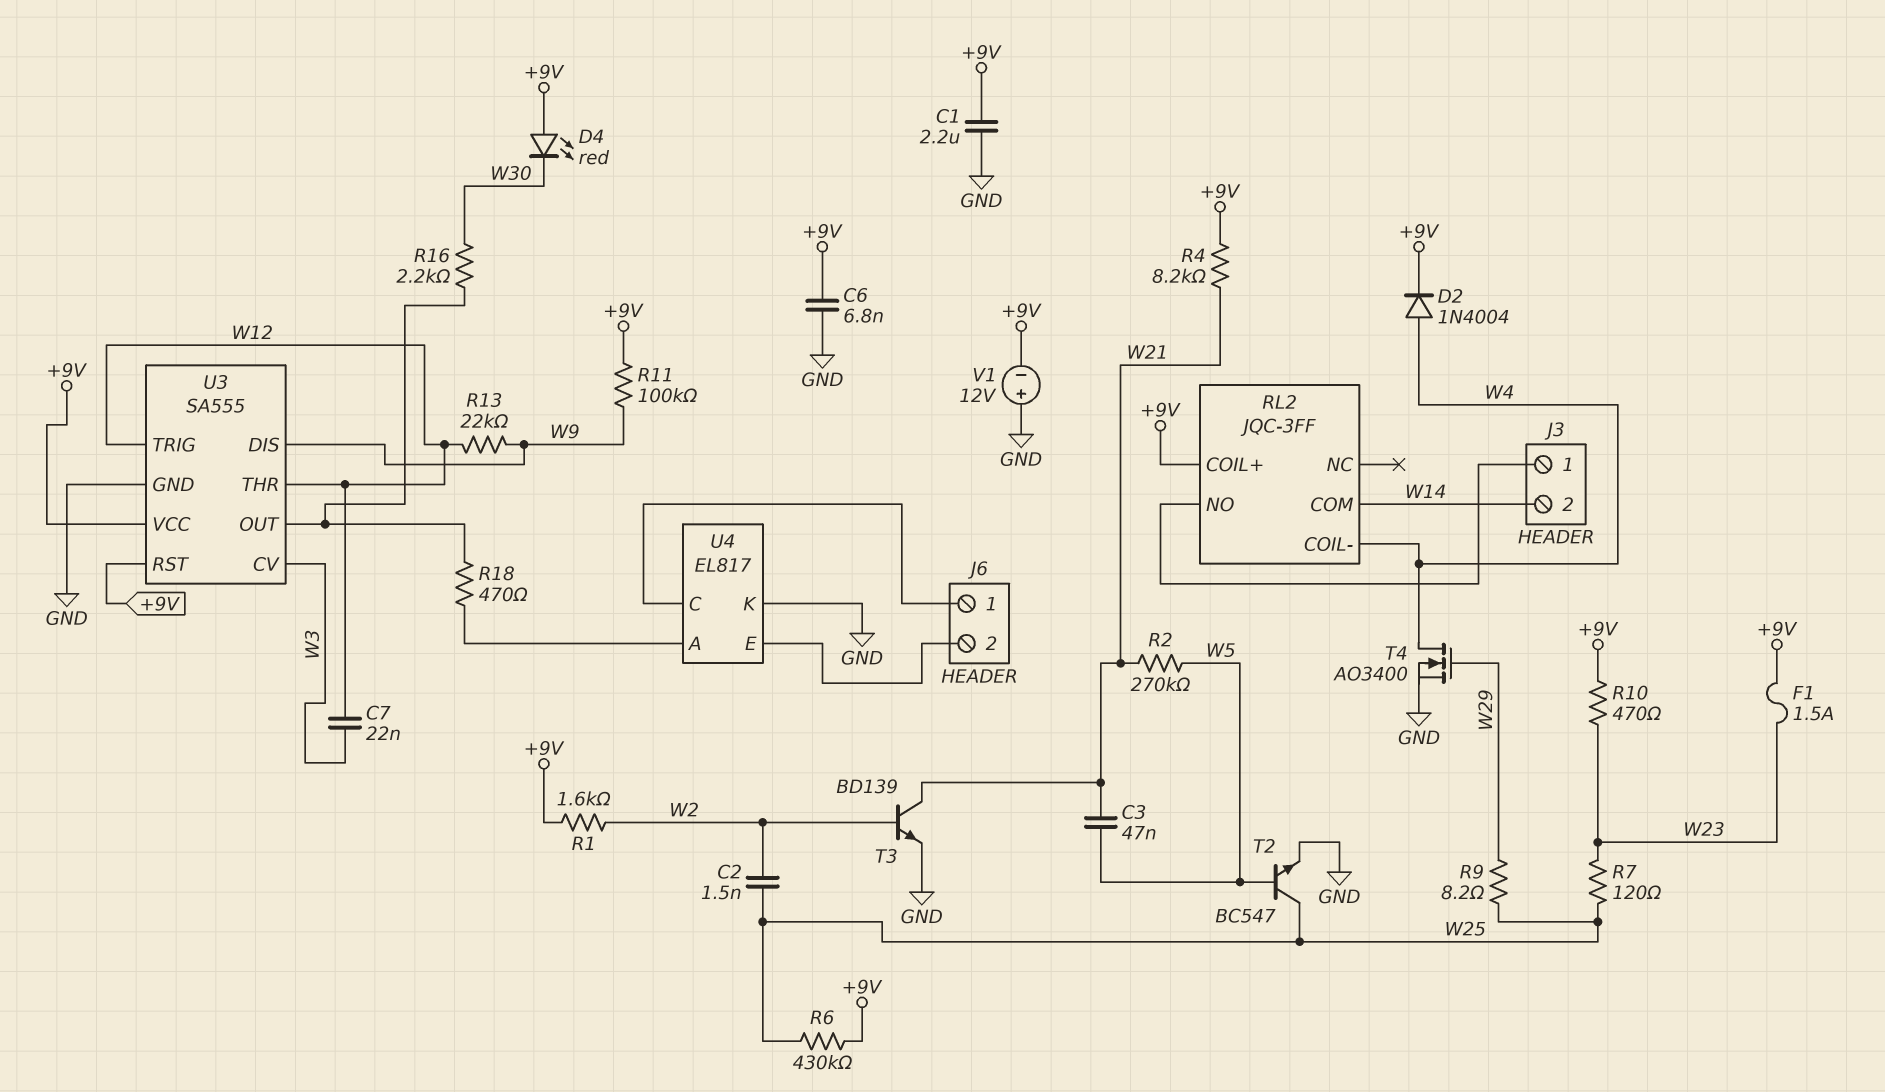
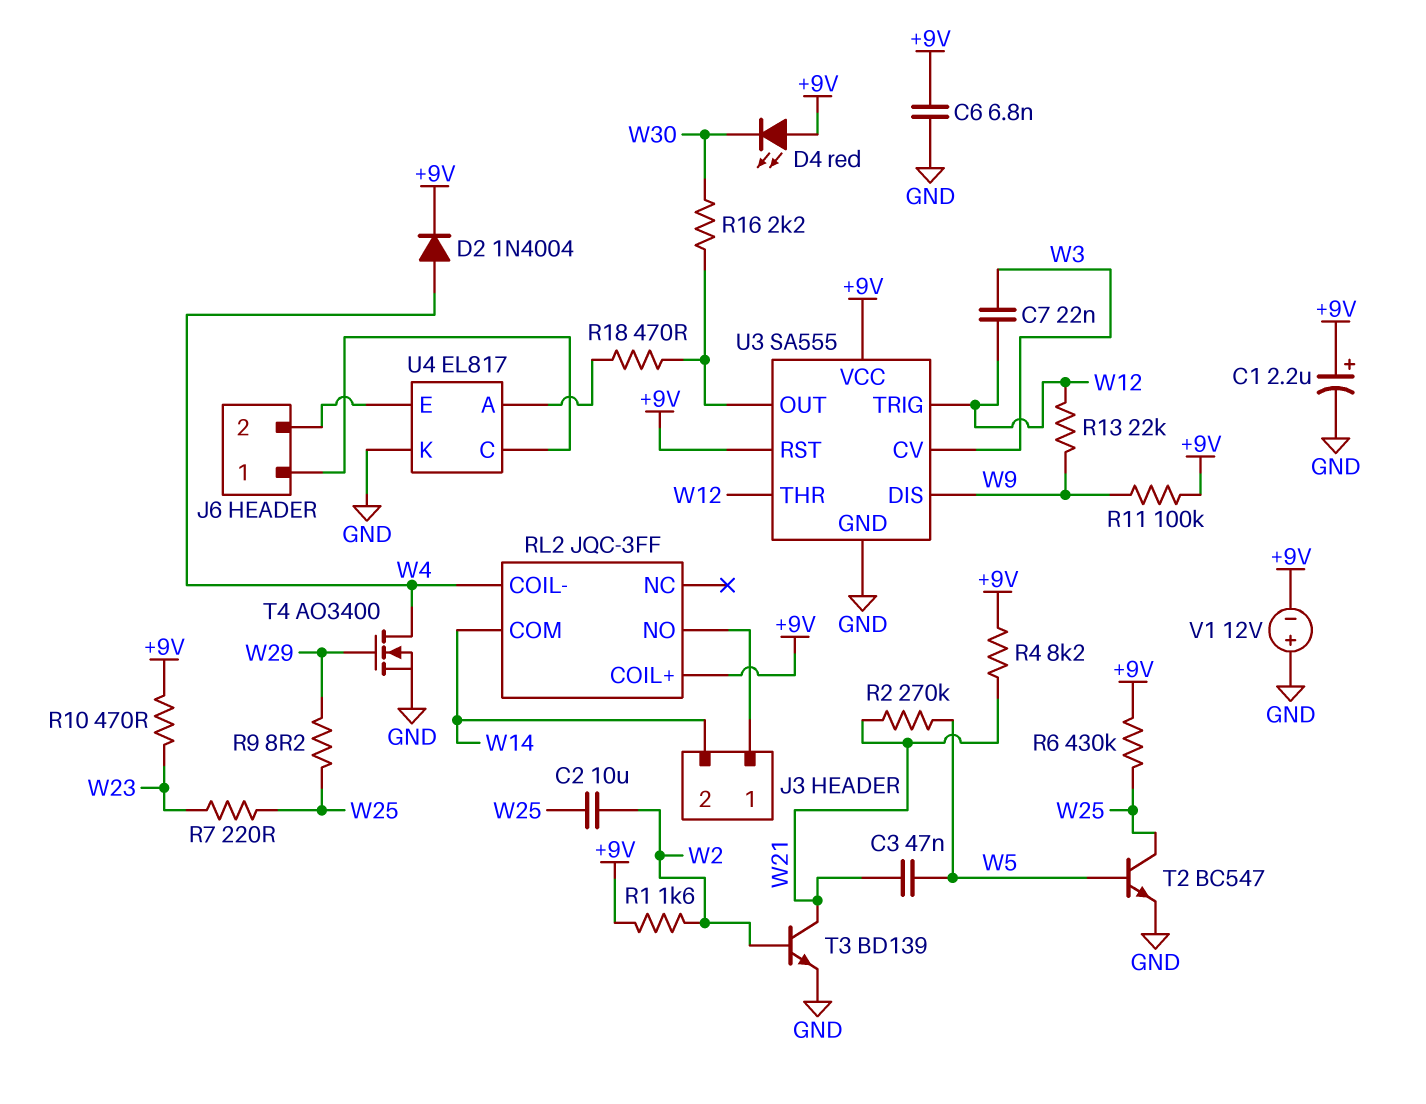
C1: 2.2uF (+9V, GND) -> 2.2uF (plus +9V, minus GND)
C2: 1.5nF (W2, W25) -> 10uF (W2, W25)
F1: 1.5A (+9V, W23) -> none
R7: 120 (W23, W25) -> 220 (W23, W25)

